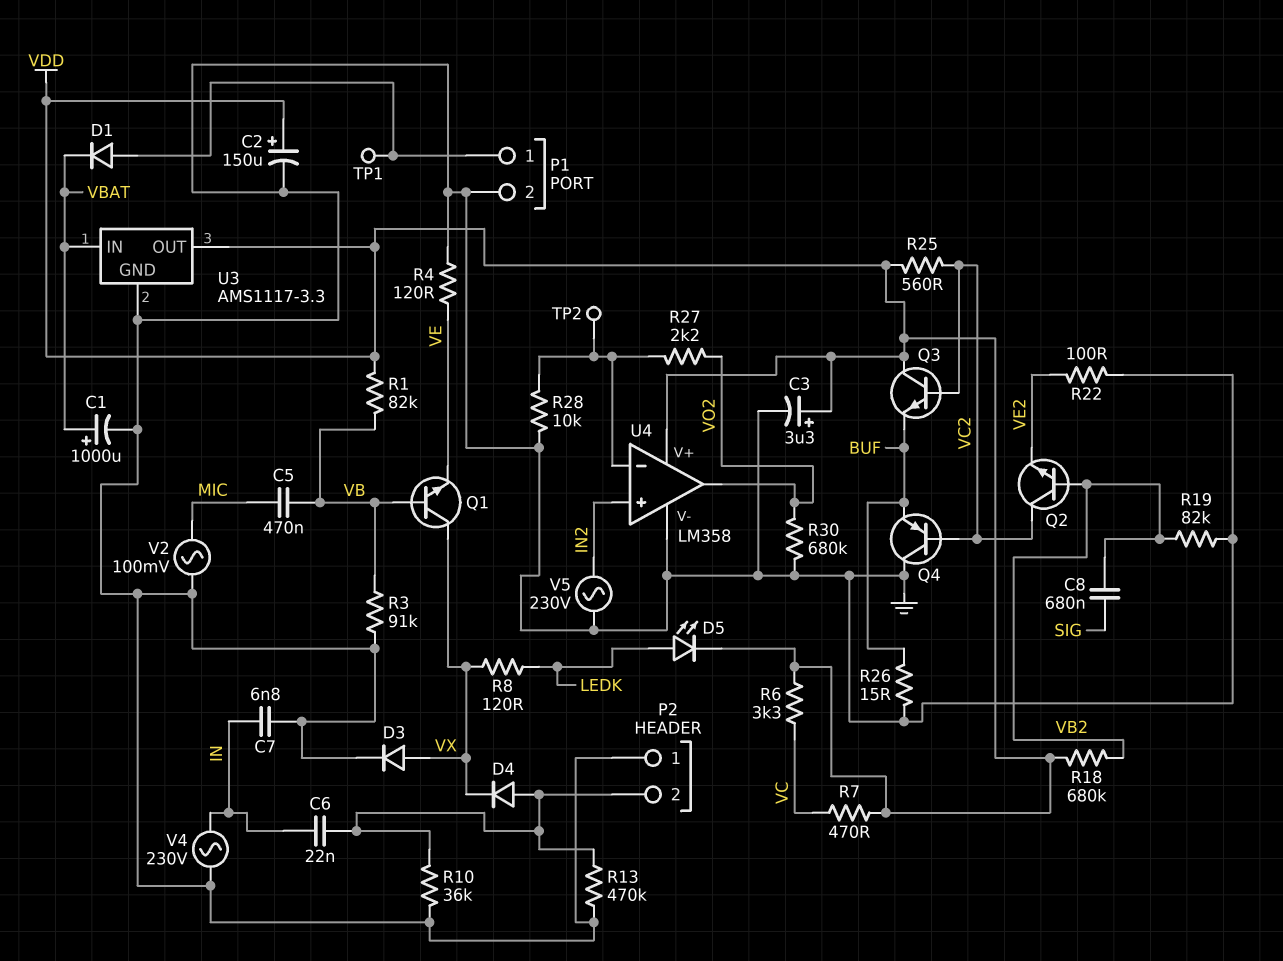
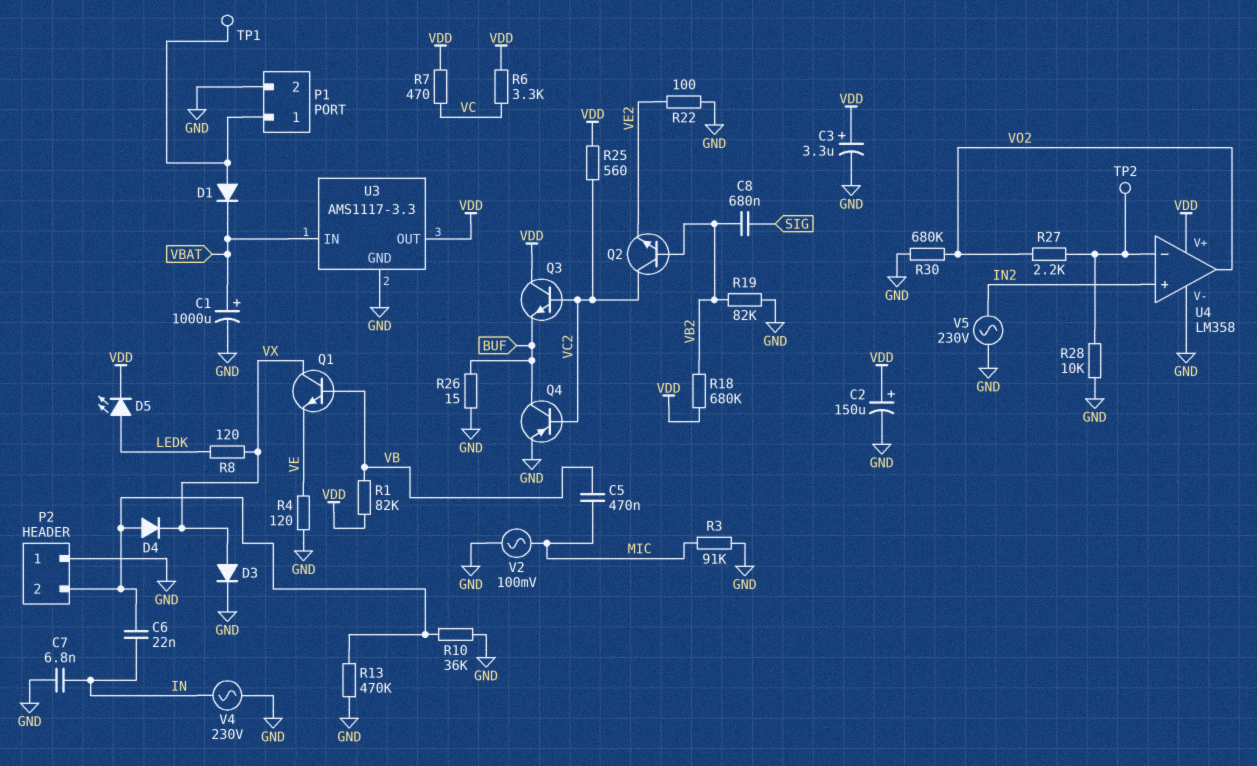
Q4: PNP (B VC2, C GND, E BUF) -> PNP (B VC2, C BUF, E GND)
R3: 91k (GND, VB) -> 91k (GND, MIC)

